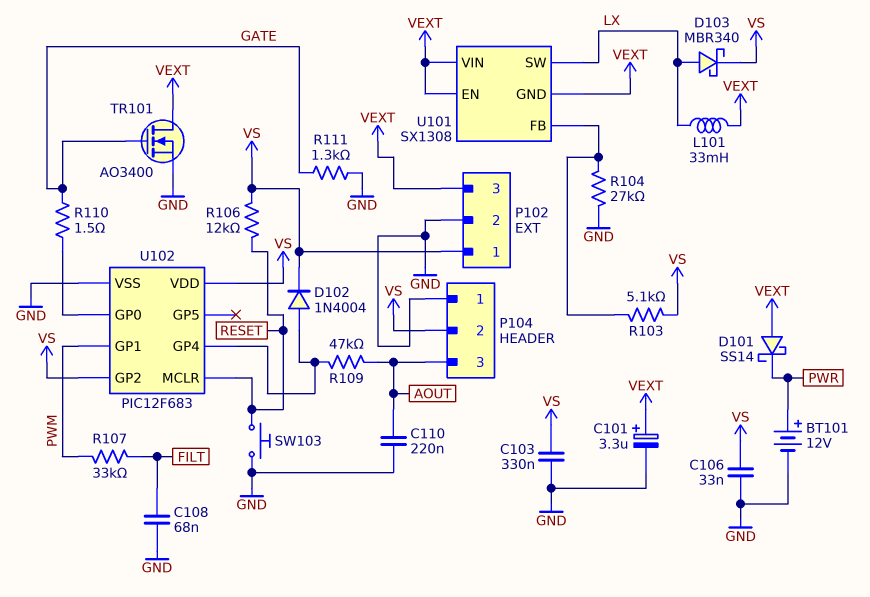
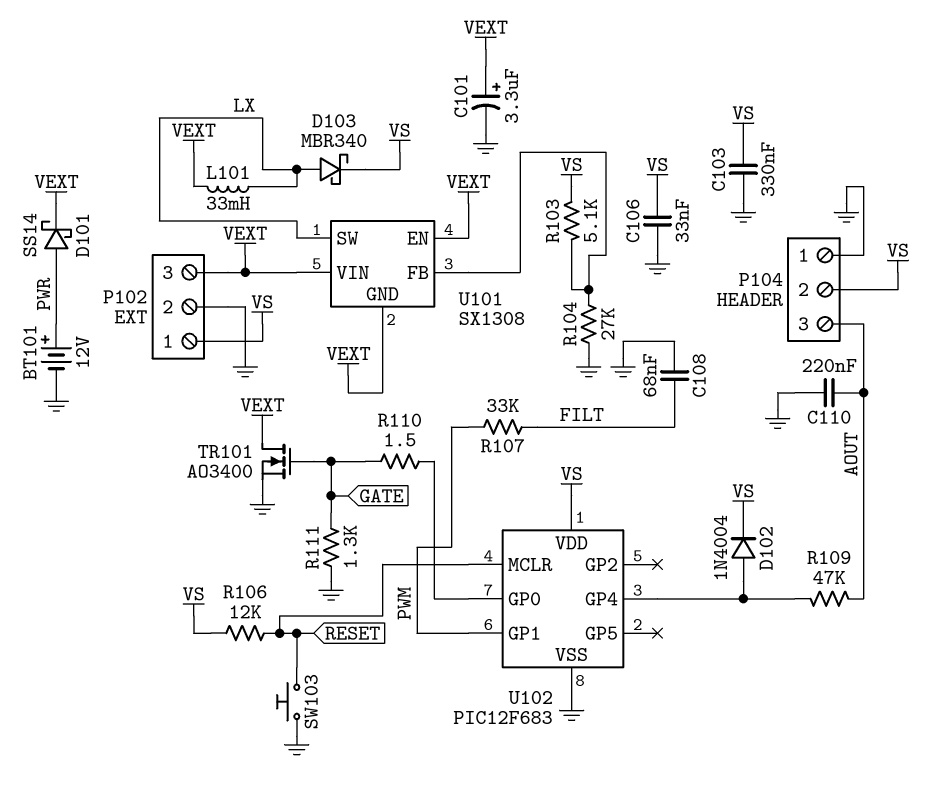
D101: schottky SS14 (A VEXT, K PWR) -> schottky SS14 (A PWR, K VEXT)
U102 pin GP2: VS -> none

